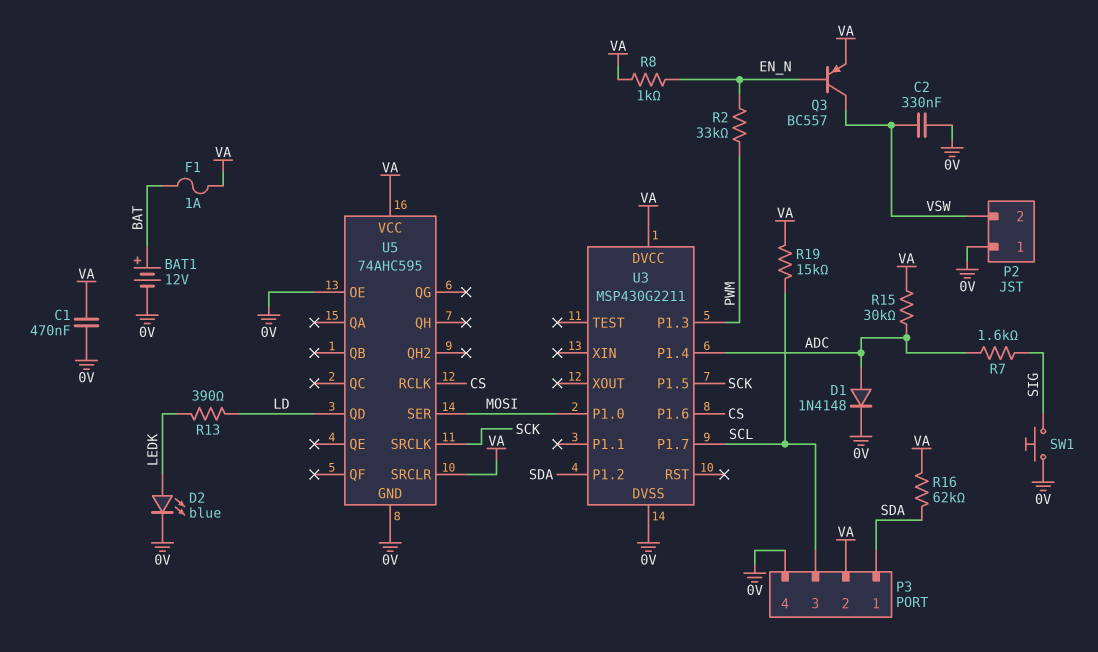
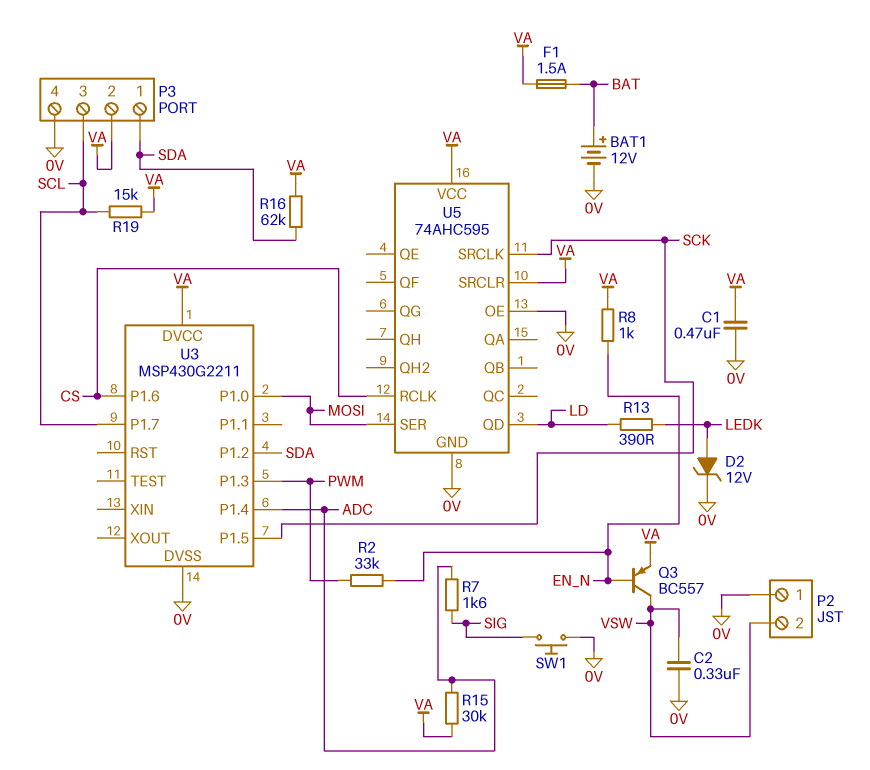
D1: diode 1N4148 (A ADC, K 0V) -> none
D2: LED blue (A LEDK, K 0V) -> zener 12V (A LEDK, K 0V)
F1: 1A (BAT, VA) -> 1.5A (BAT, VA)

